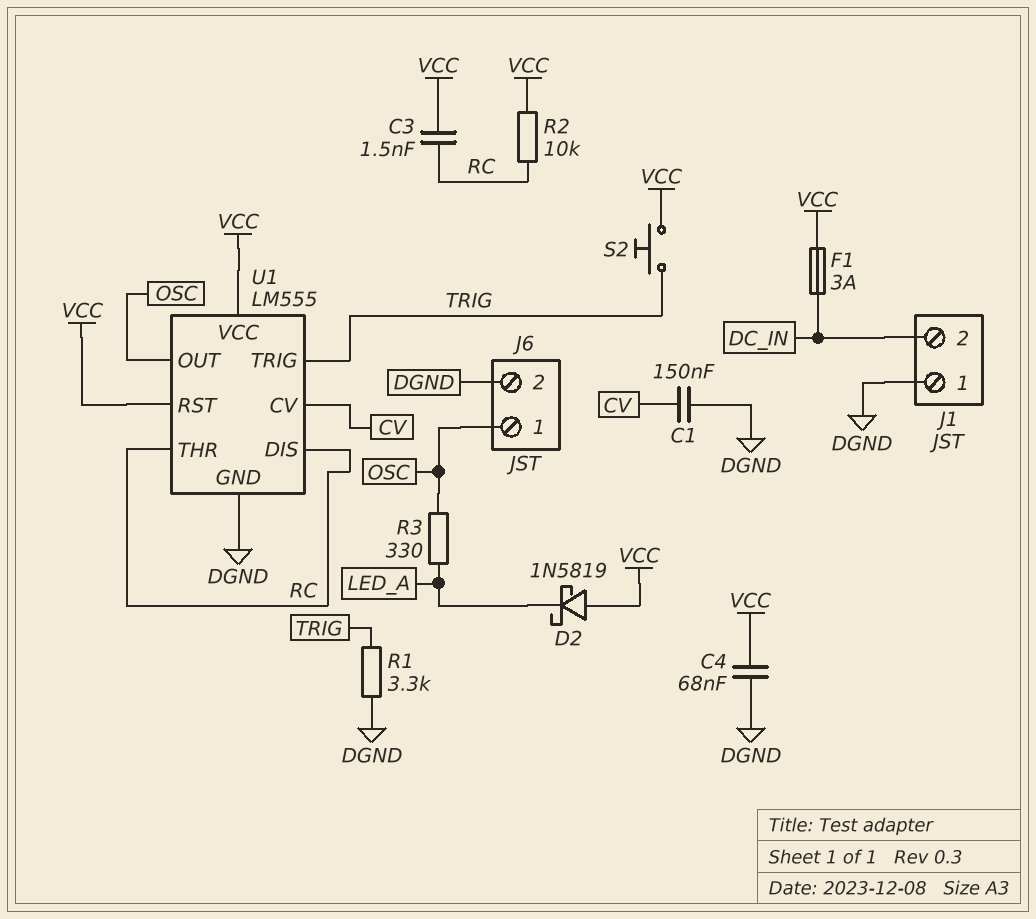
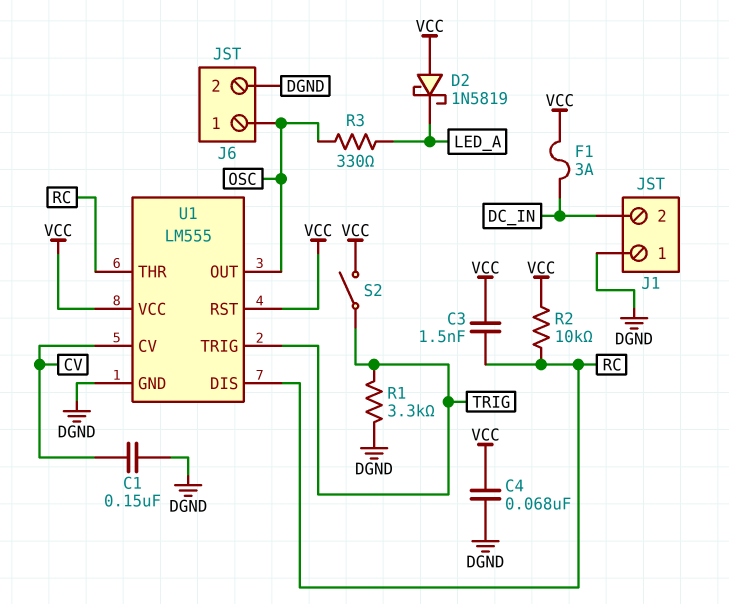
S2: button (TRIG, VCC) -> switch (TRIG, VCC)

